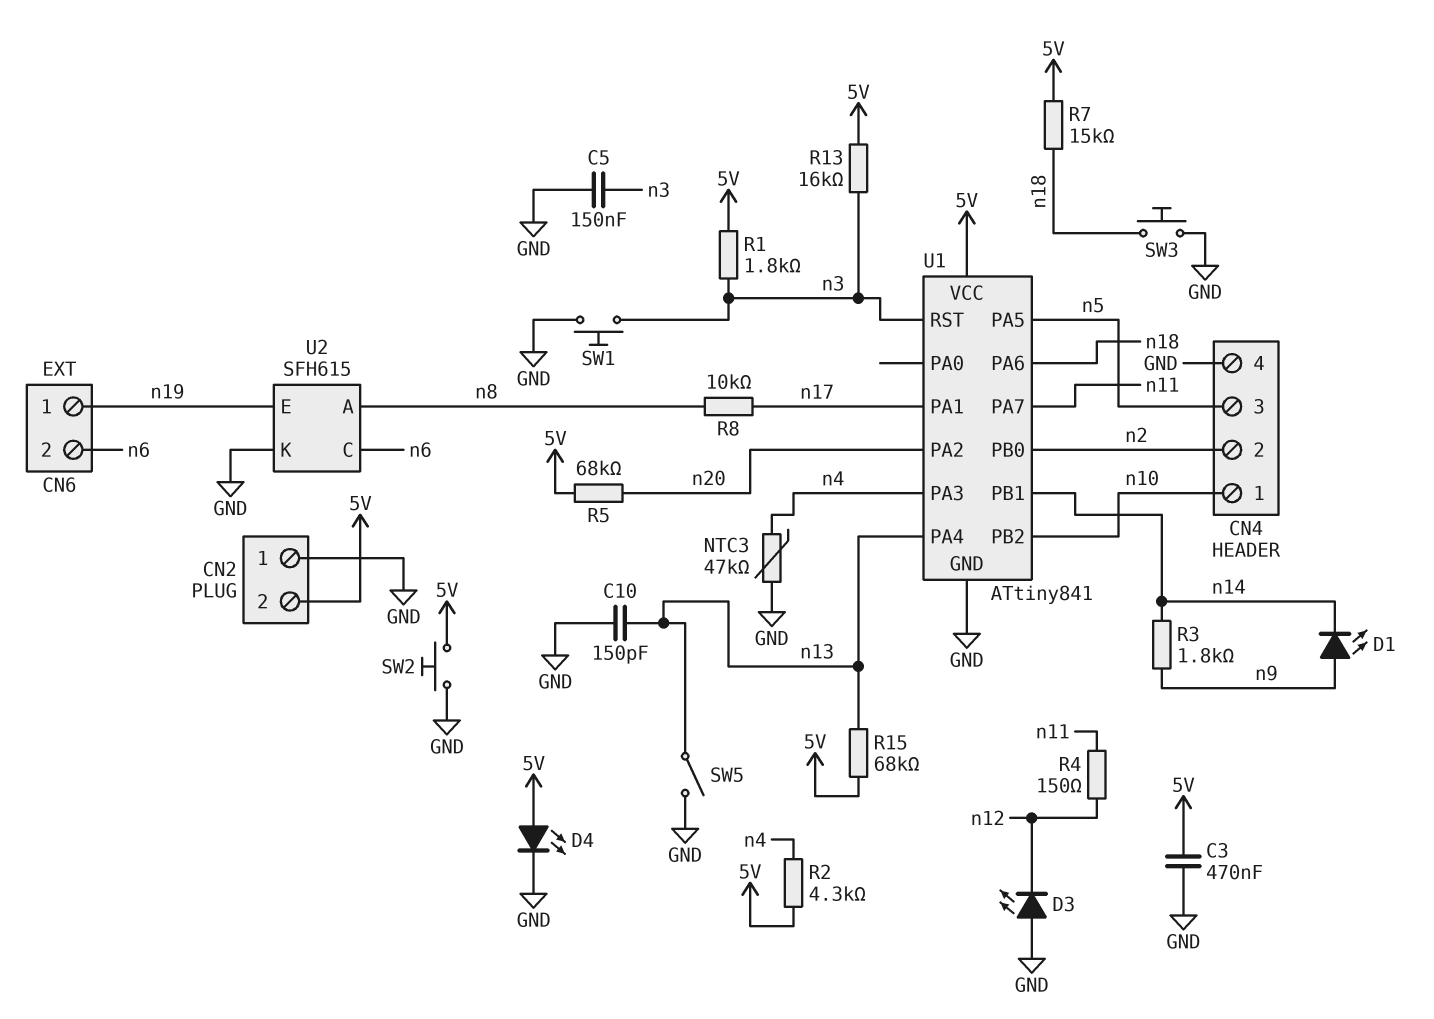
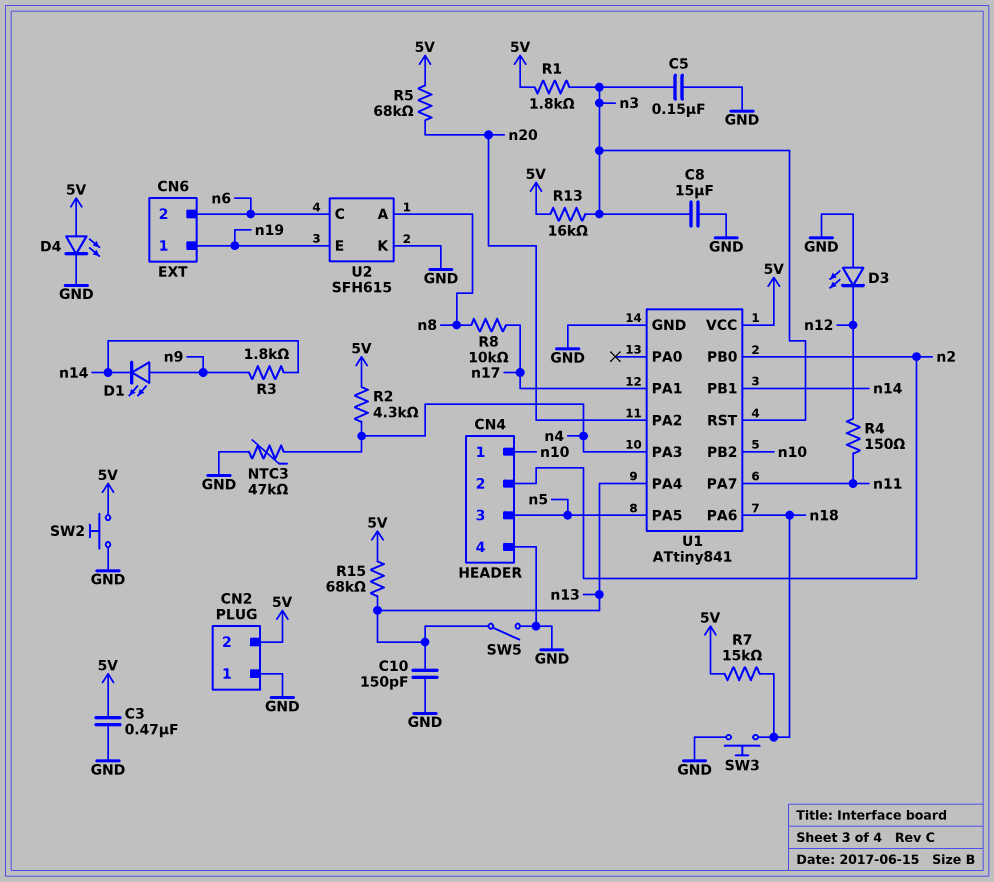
C8: none -> 15uF (GND, n3)
SW1: button (GND, n3) -> none

